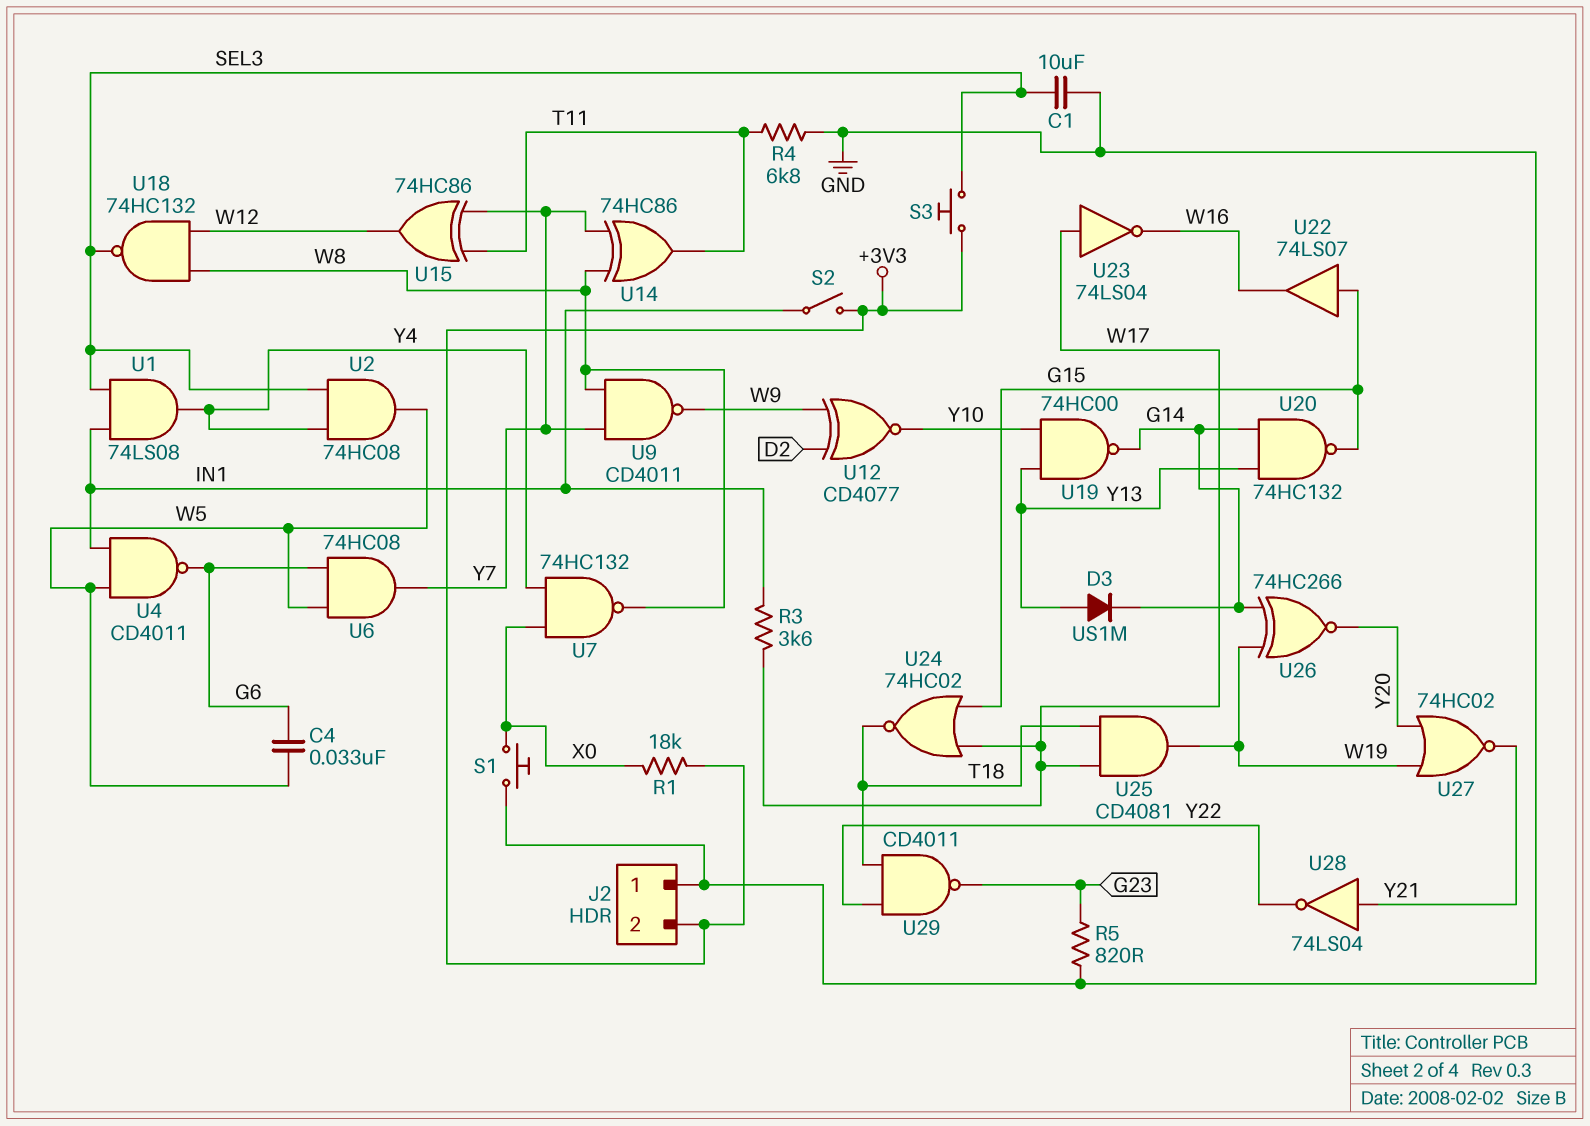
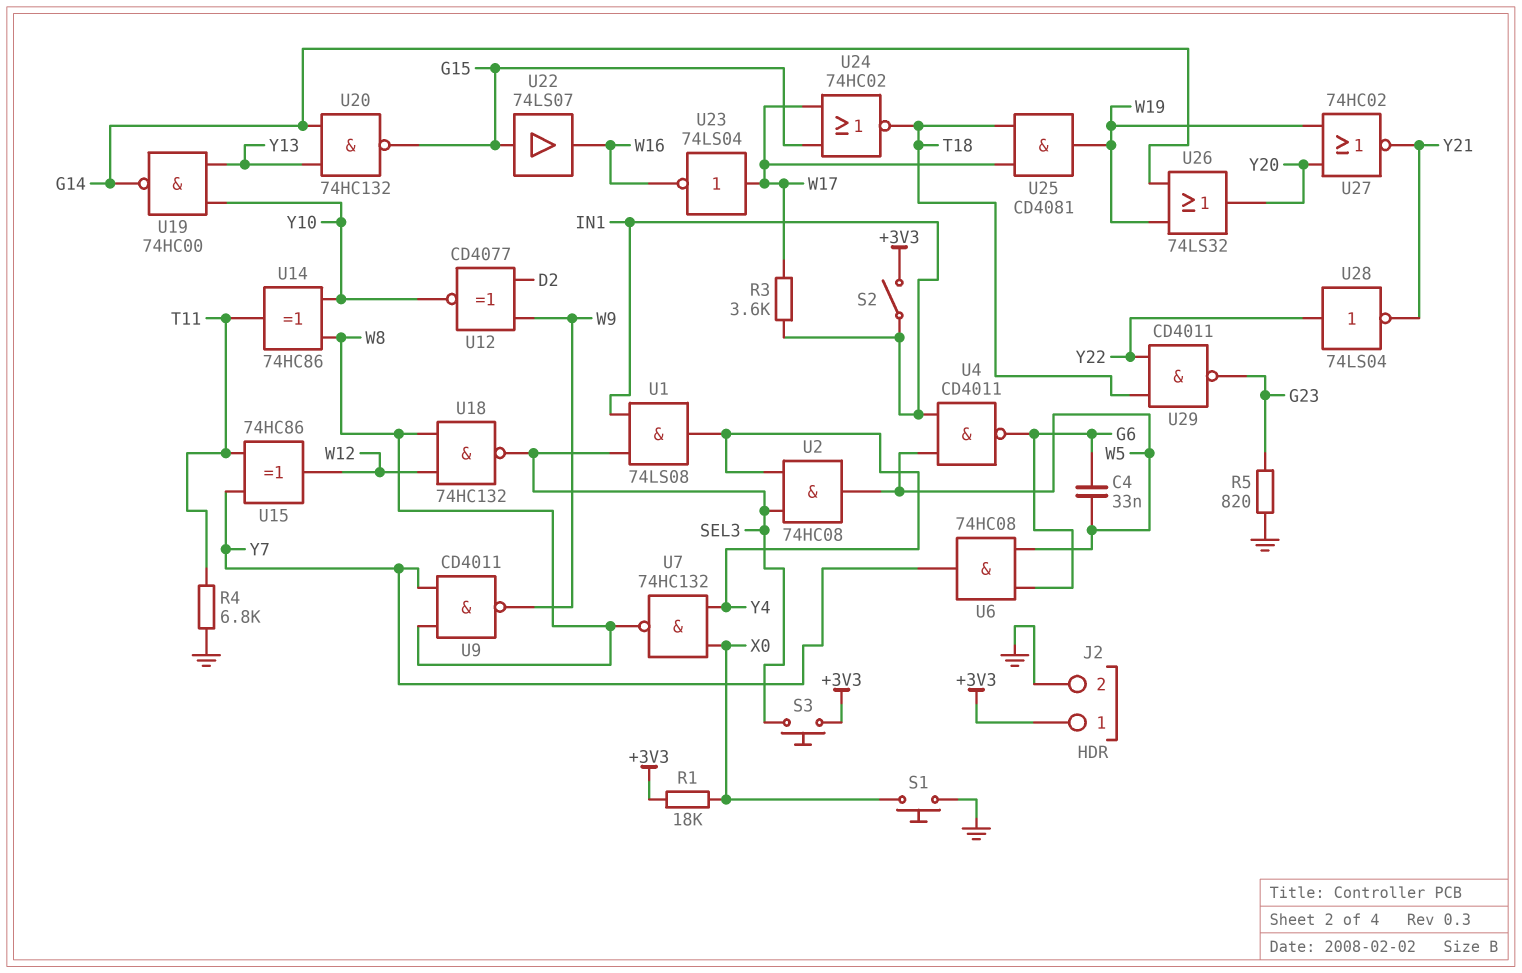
C1: 10uF (GND, SEL3) -> none
D3: diode US1M (A Y13, K G14) -> none
J2 pin 1: GND -> +3V3
J2 pin 2: +3V3 -> GND
U14: XOR 74HC86 (in W8, in Y7, out T11) -> XOR 74HC86 (in W8, in Y10, out T11)
U26: XNOR 74HC266 (in G14, in W19, out Y20) -> OR 74LS32 (in G14, in W19, out Y20)
U28: NOT 74LS04 (in Y21, out Y22) -> NOT 74LS04 (in Y22, out Y21)

